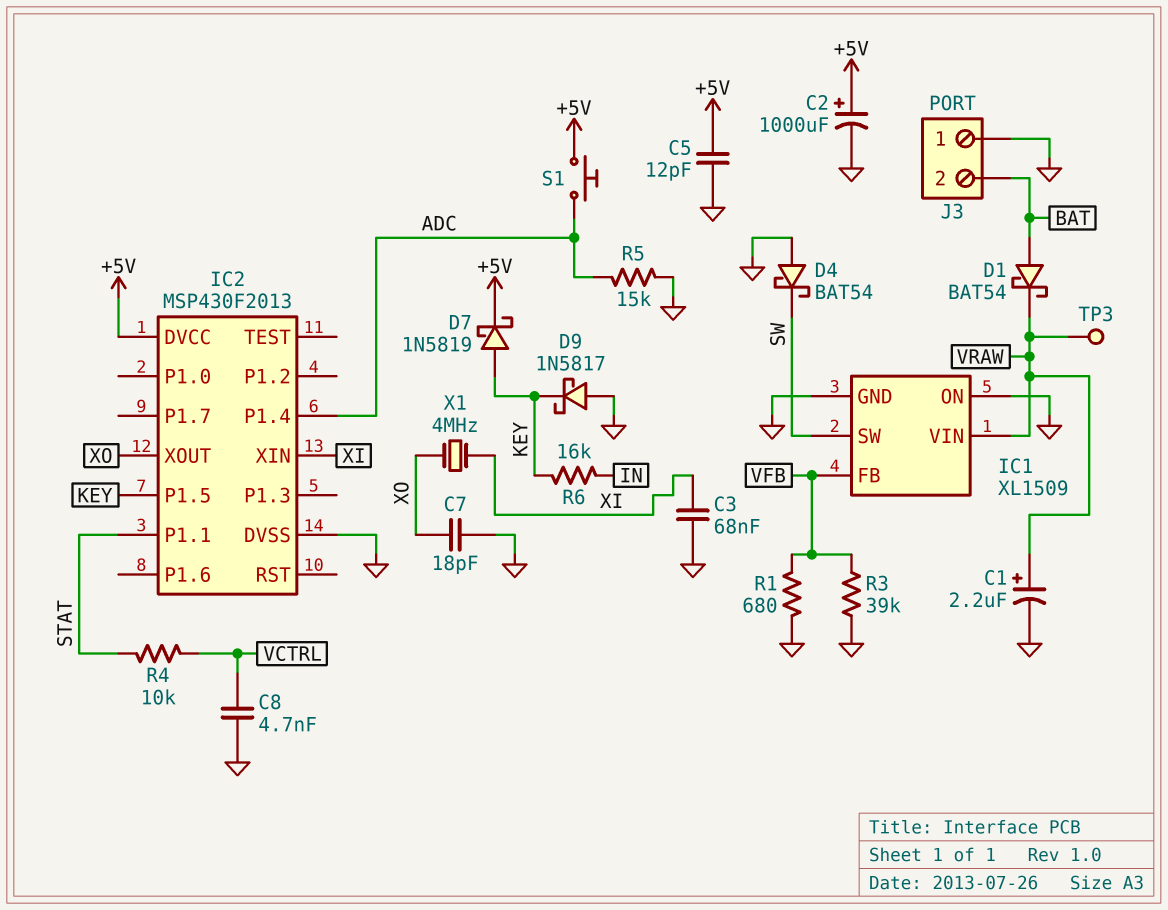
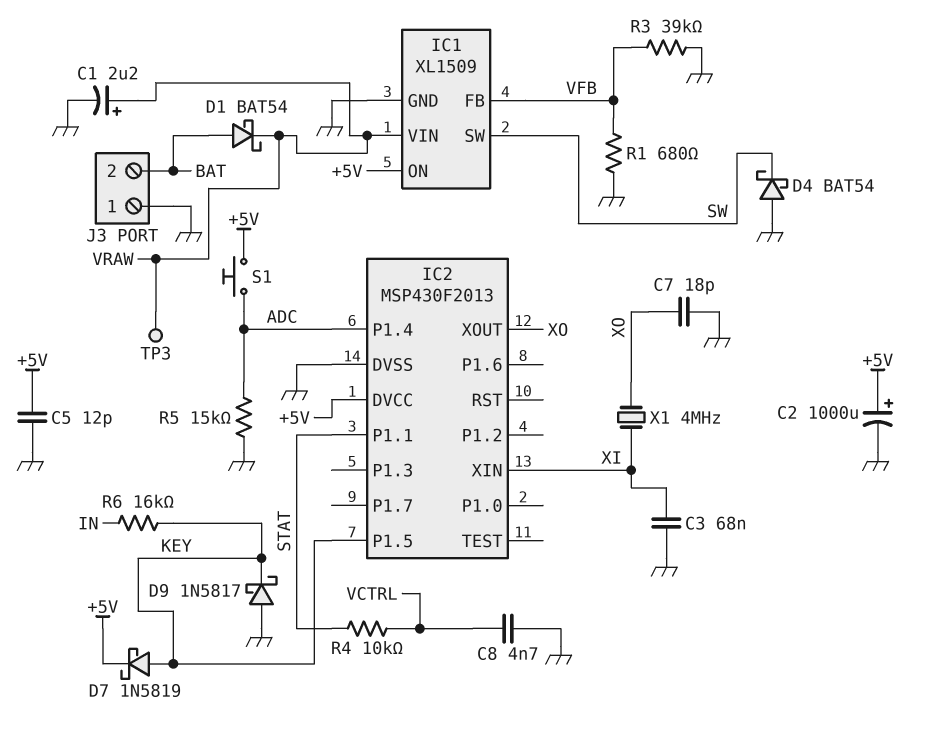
IC1 pin ON: GND -> +5V

